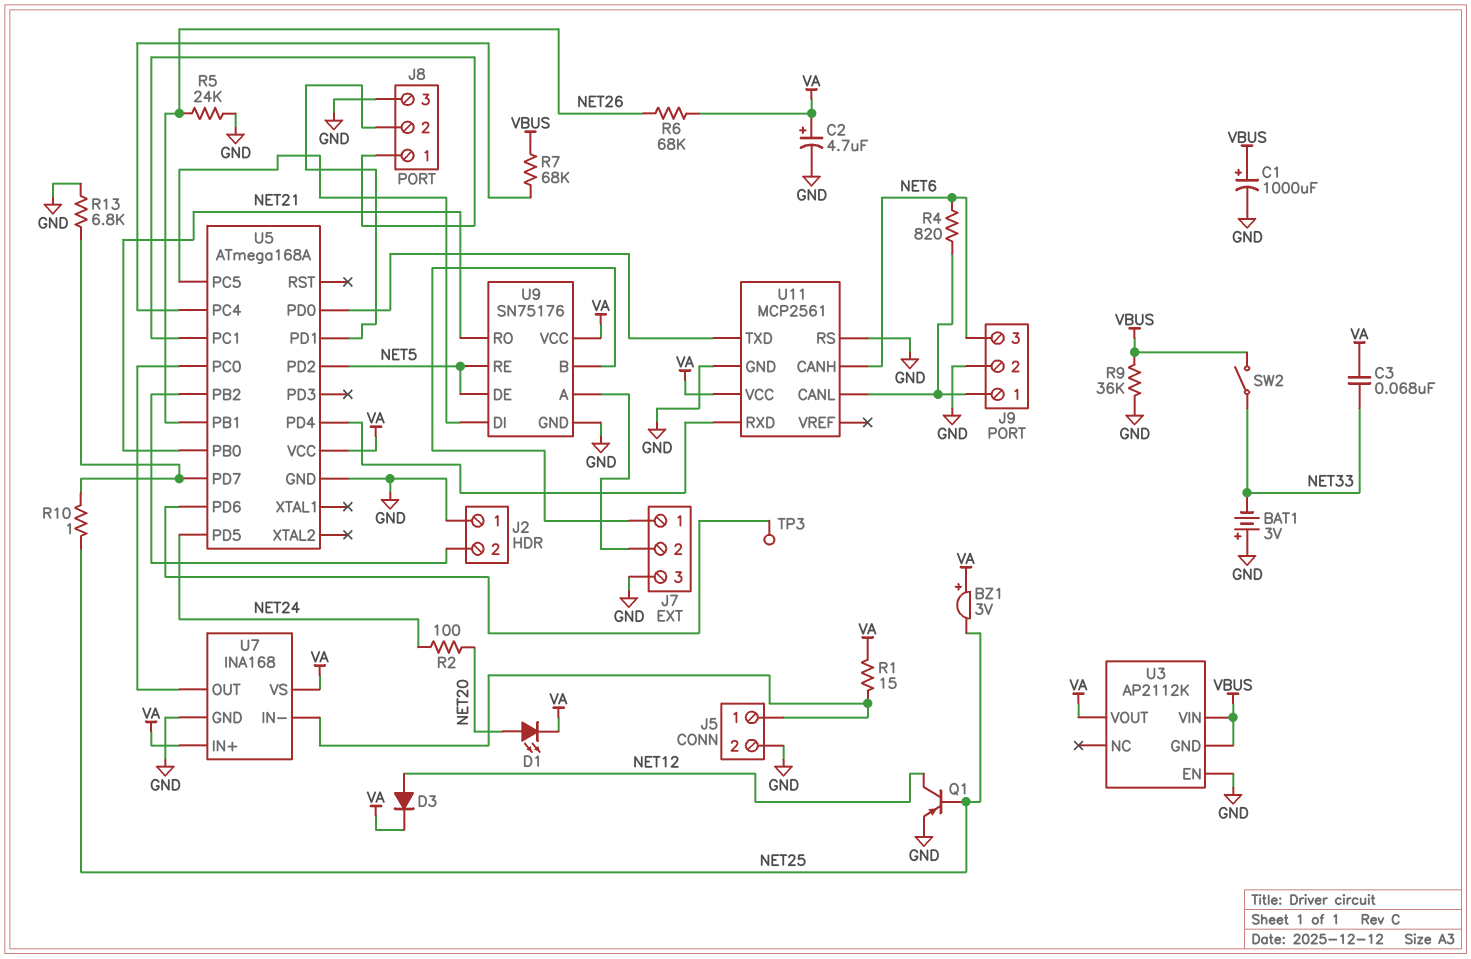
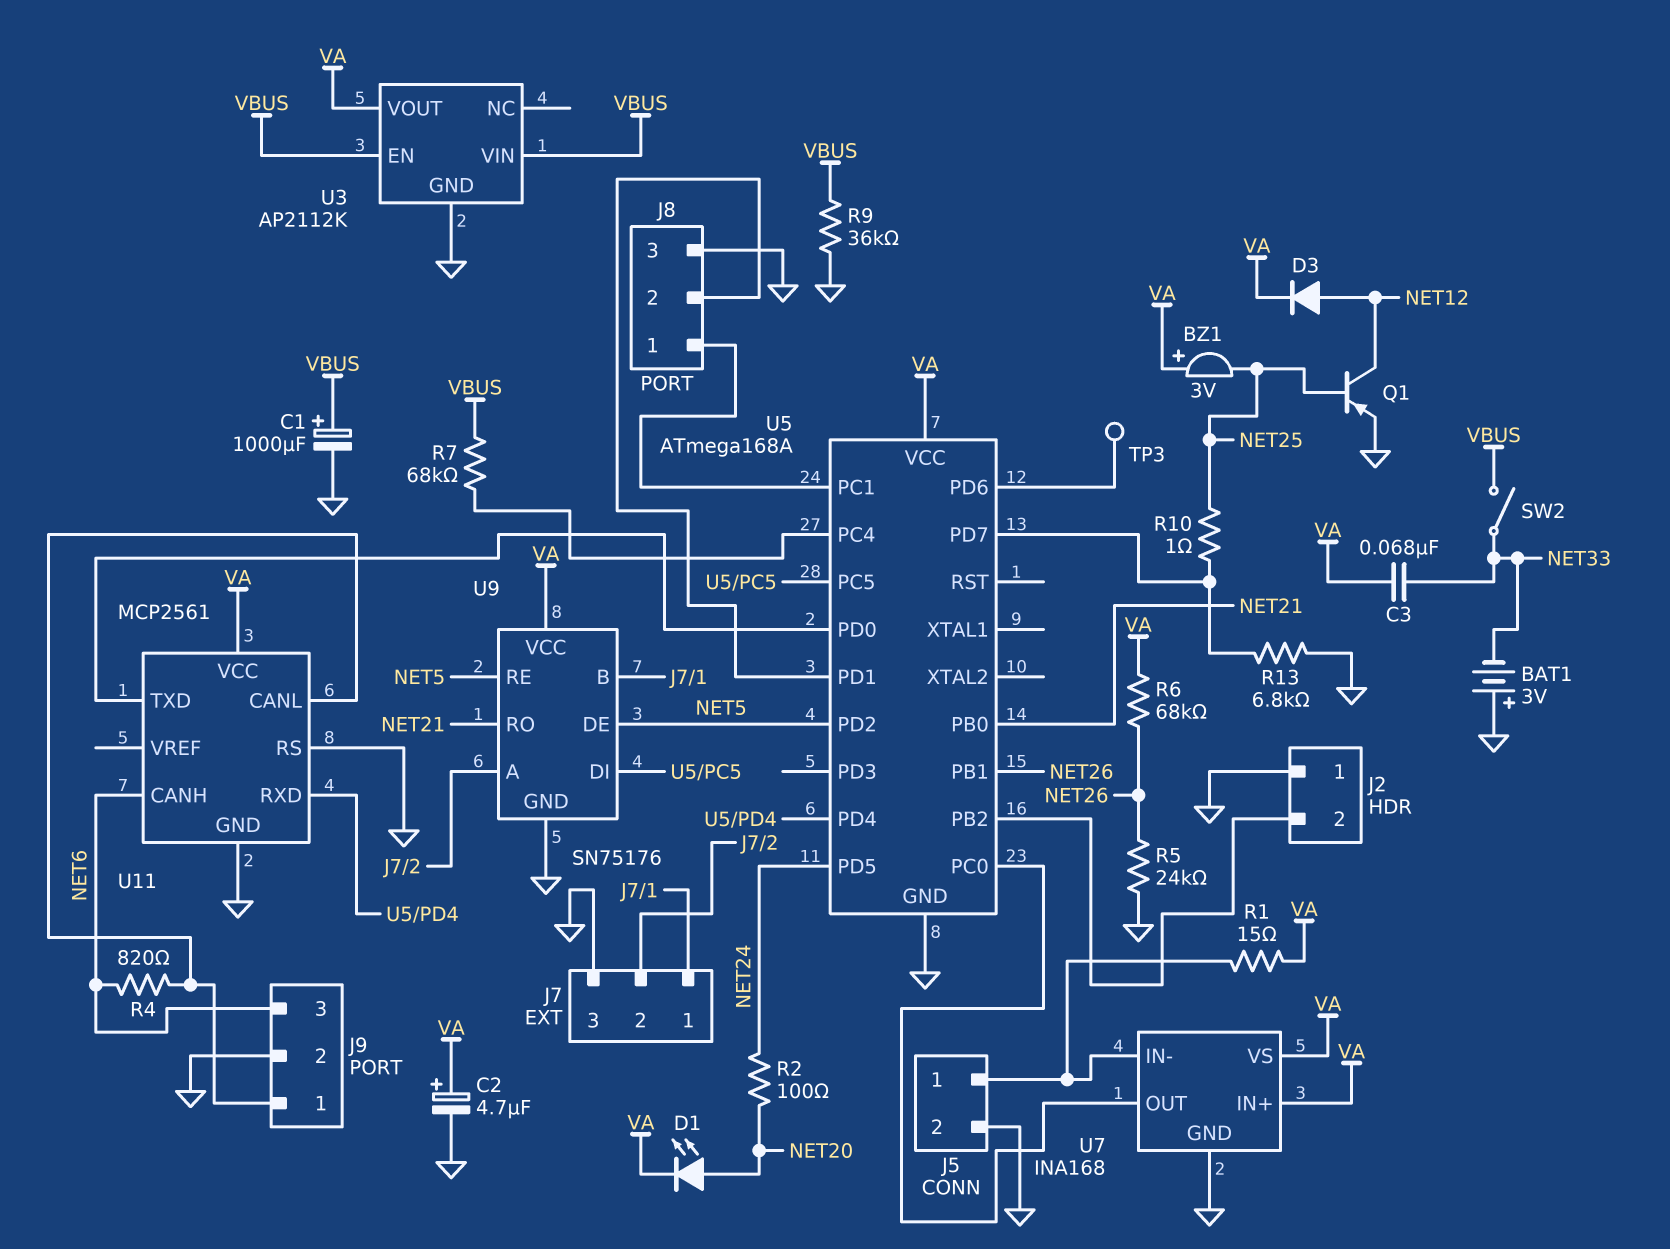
U3 pin EN: GND -> VBUS
U3 pin GND: VBUS -> GND

